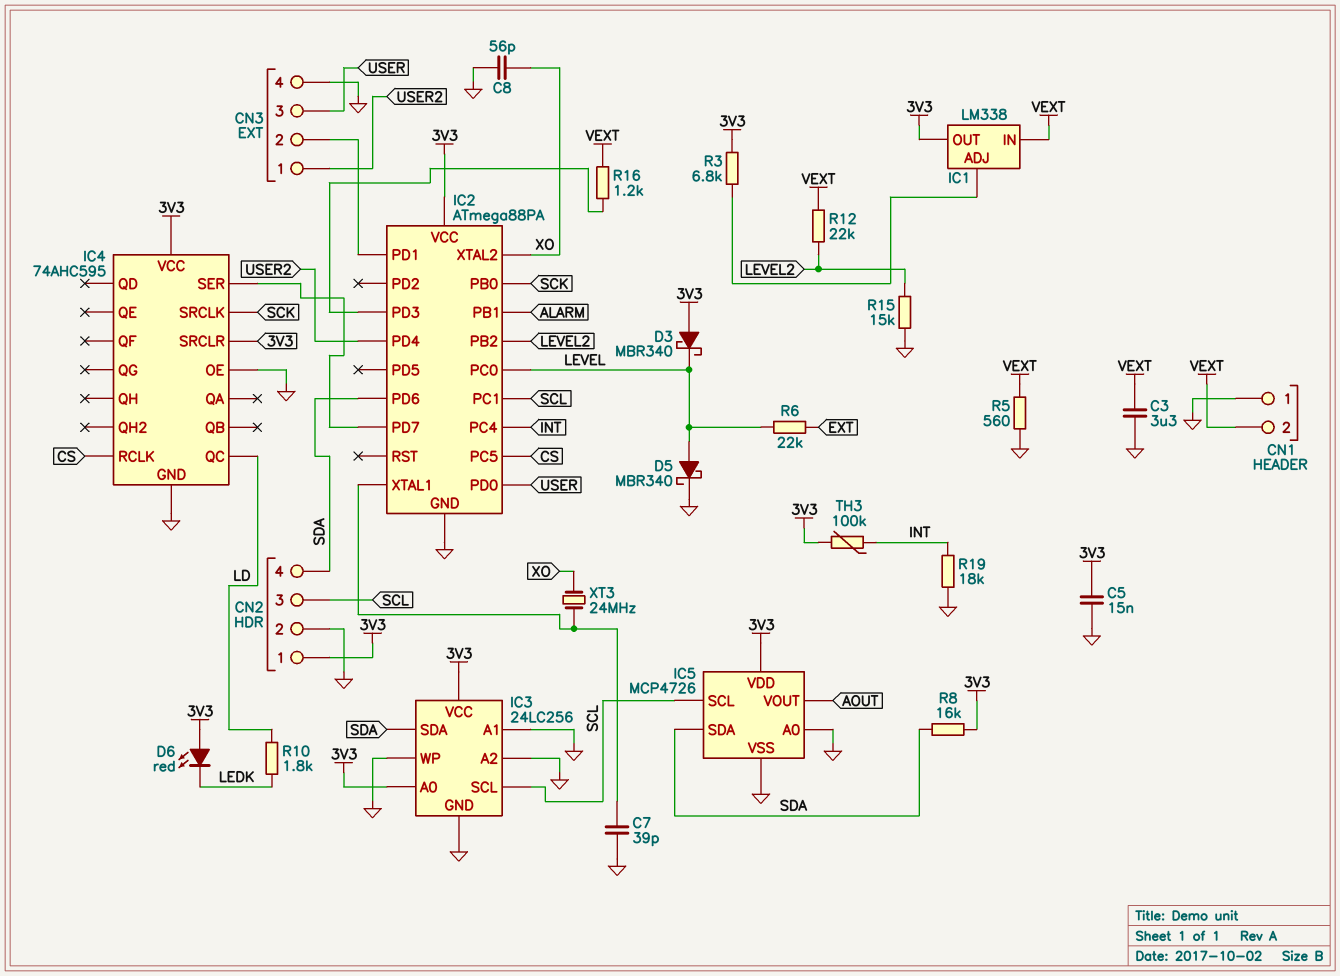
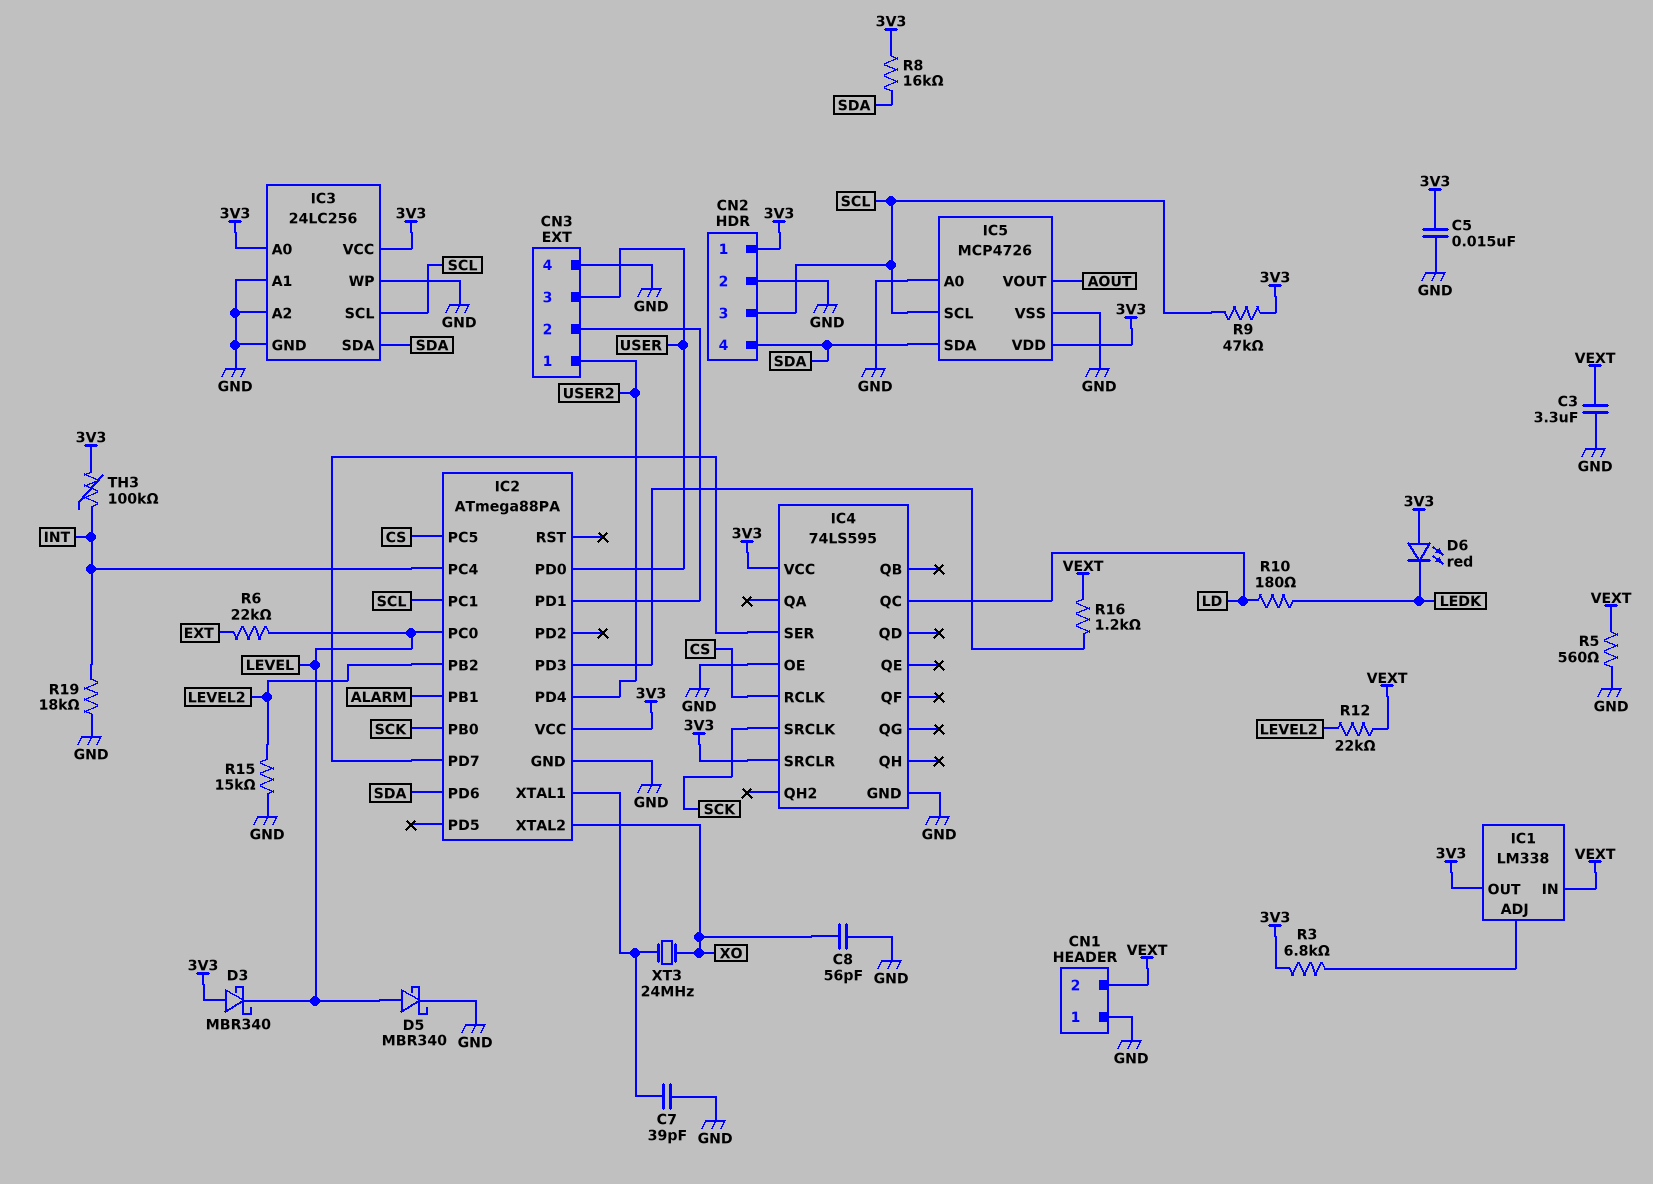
IC4: 74AHC595 -> 74LS595
R9: none -> 47k (3V3, SCL)
R10: 1.8k (LD, LEDK) -> 180 (LD, LEDK)

